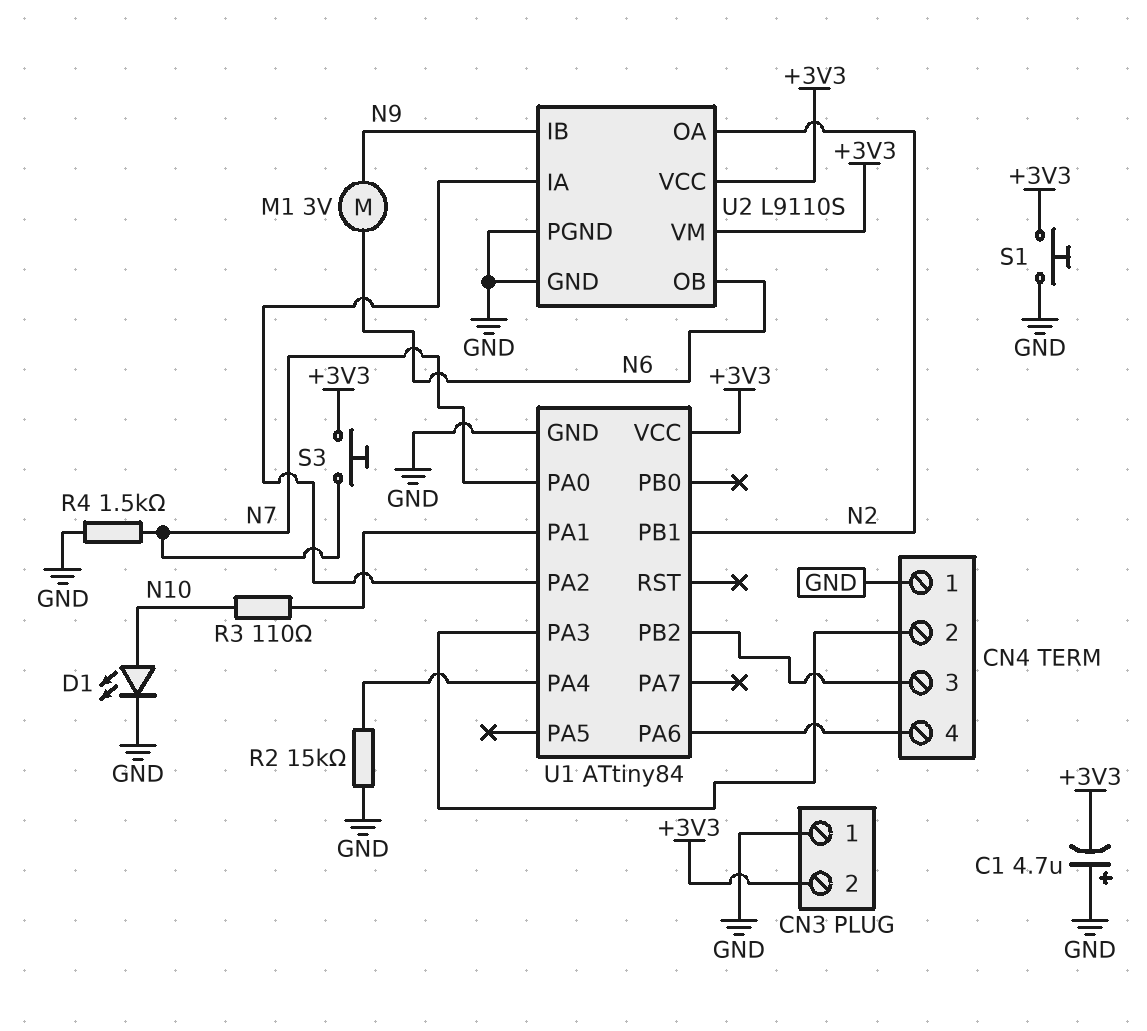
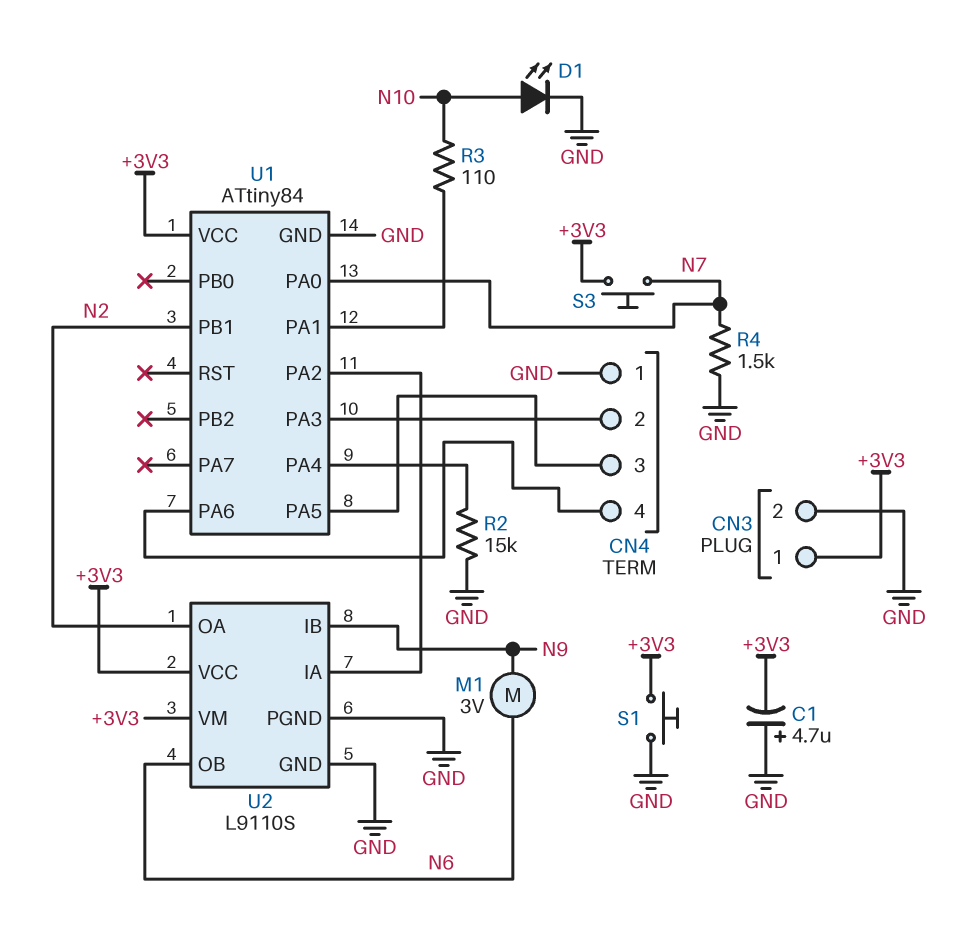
CN3 pin 1: GND -> +3V3
CN3 pin 2: +3V3 -> GND
U1 pin PA5: none -> CN4/3
U1 pin PB2: CN4/3 -> none

